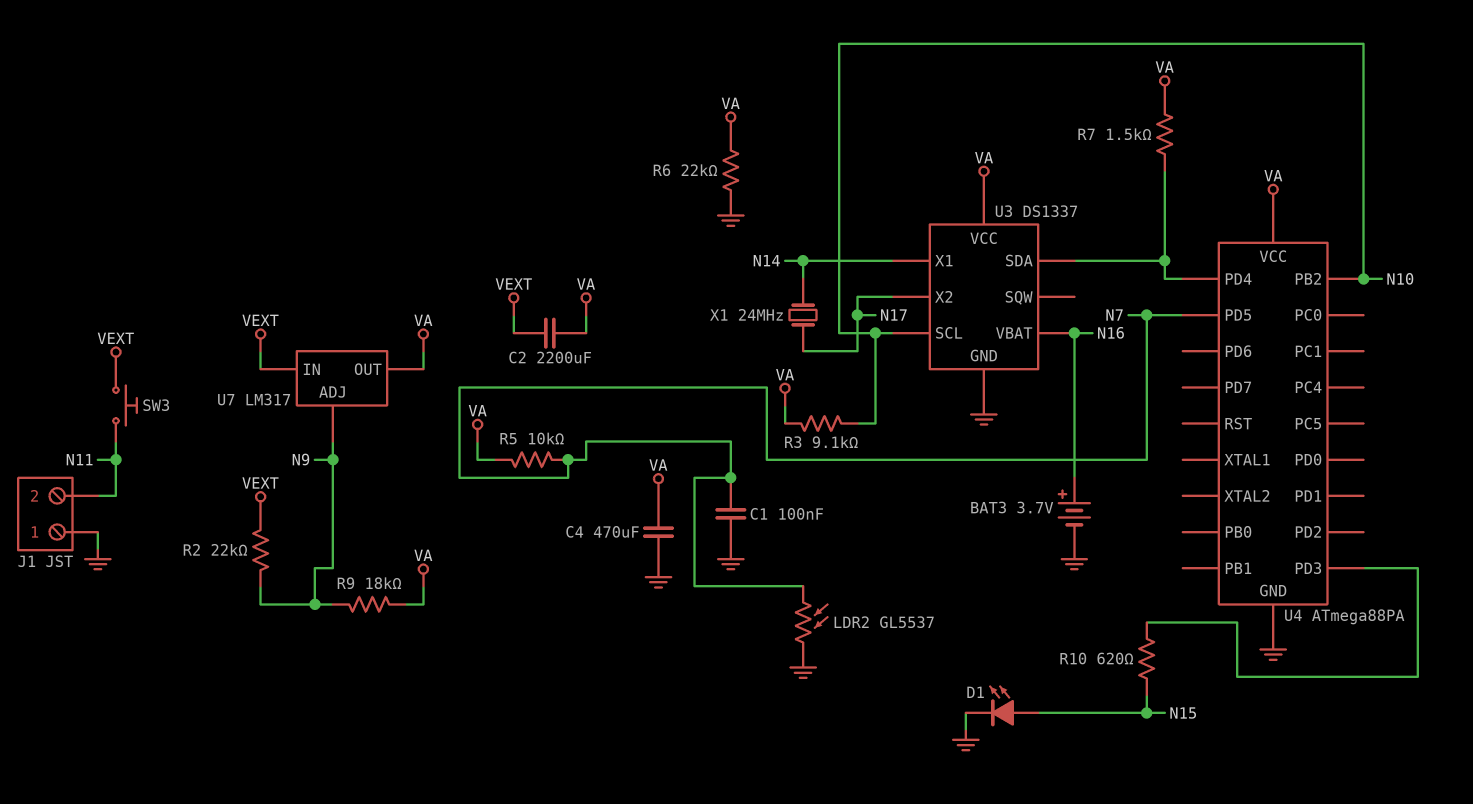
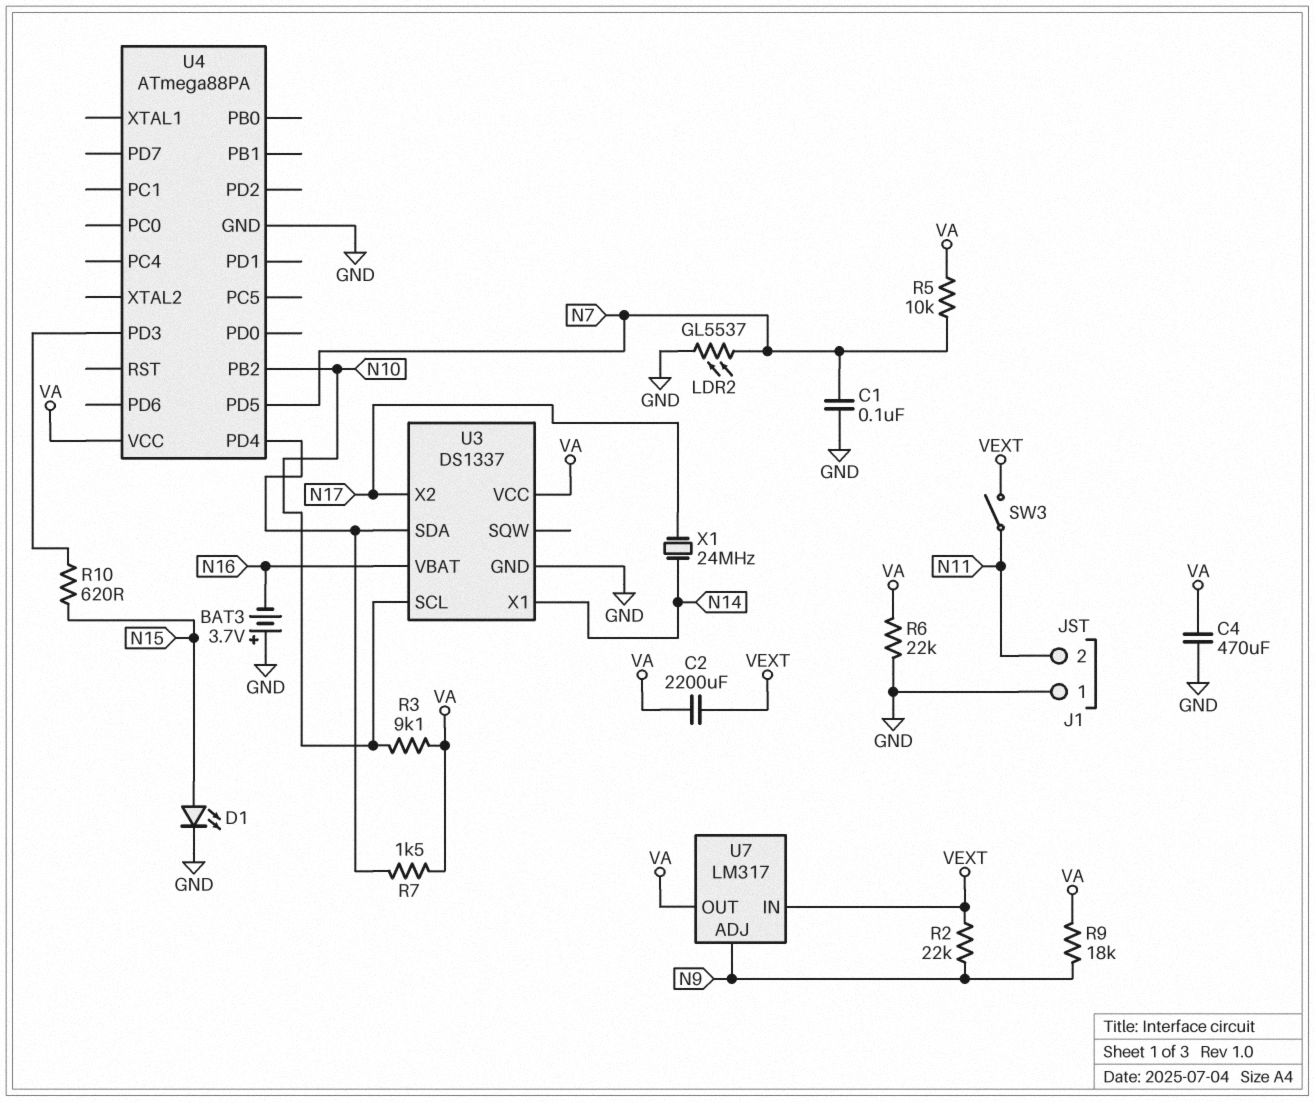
BAT3: 3.7V (plus N16, minus GND) -> 3.7V (plus GND, minus N16)
SW3: button (N11, VEXT) -> switch (N11, VEXT)

